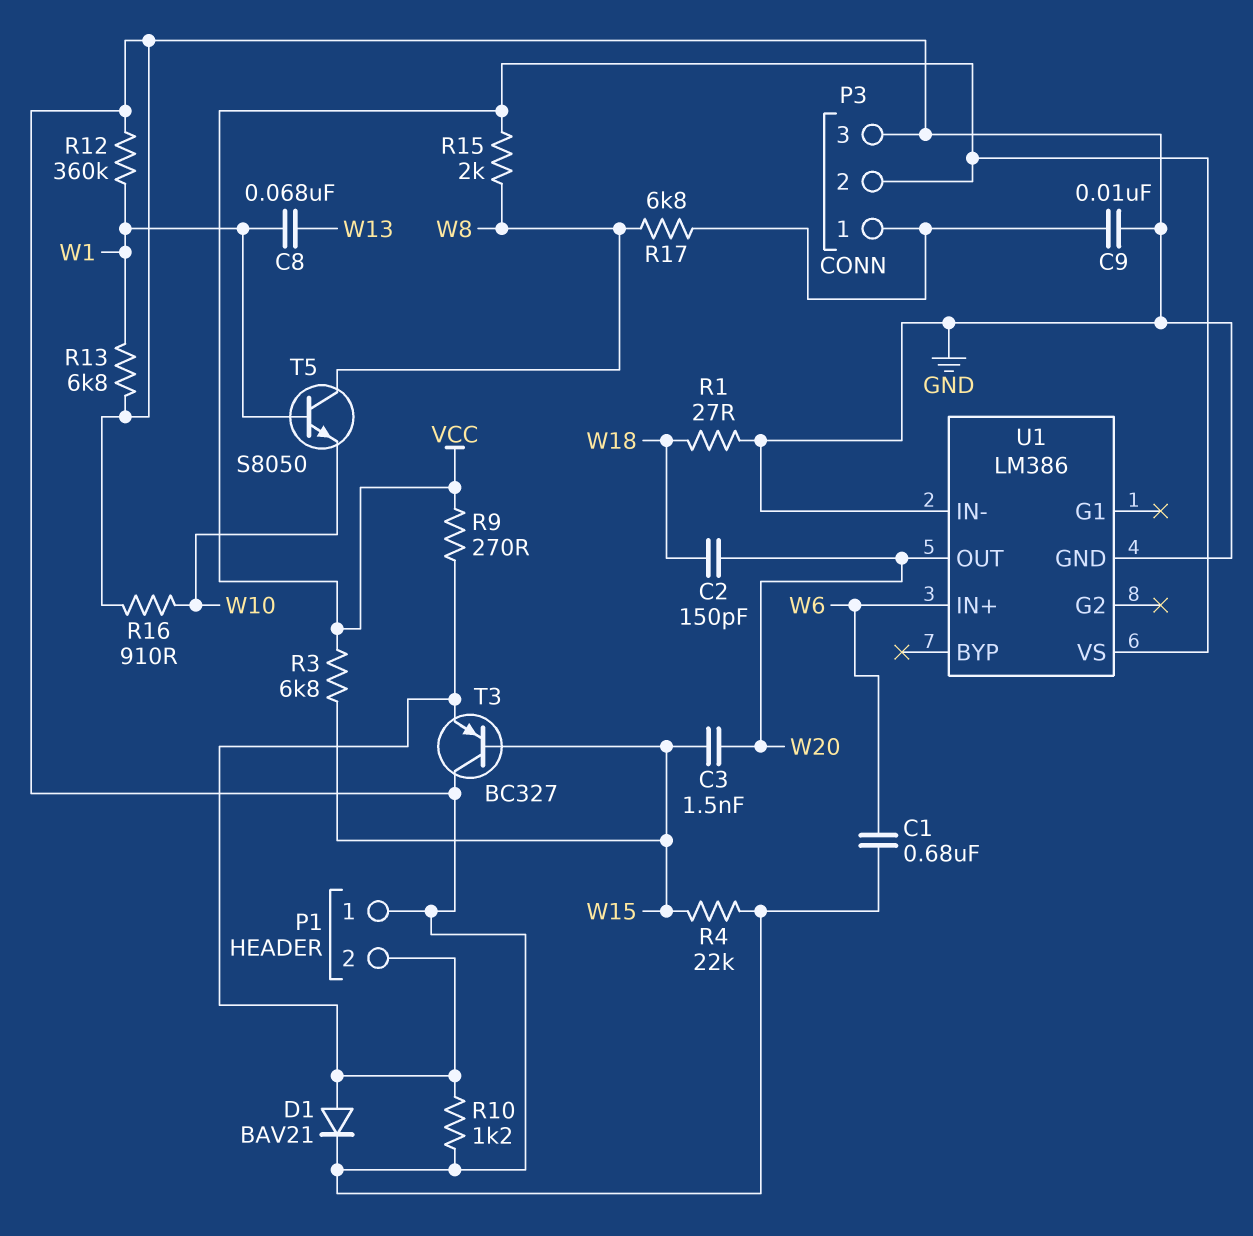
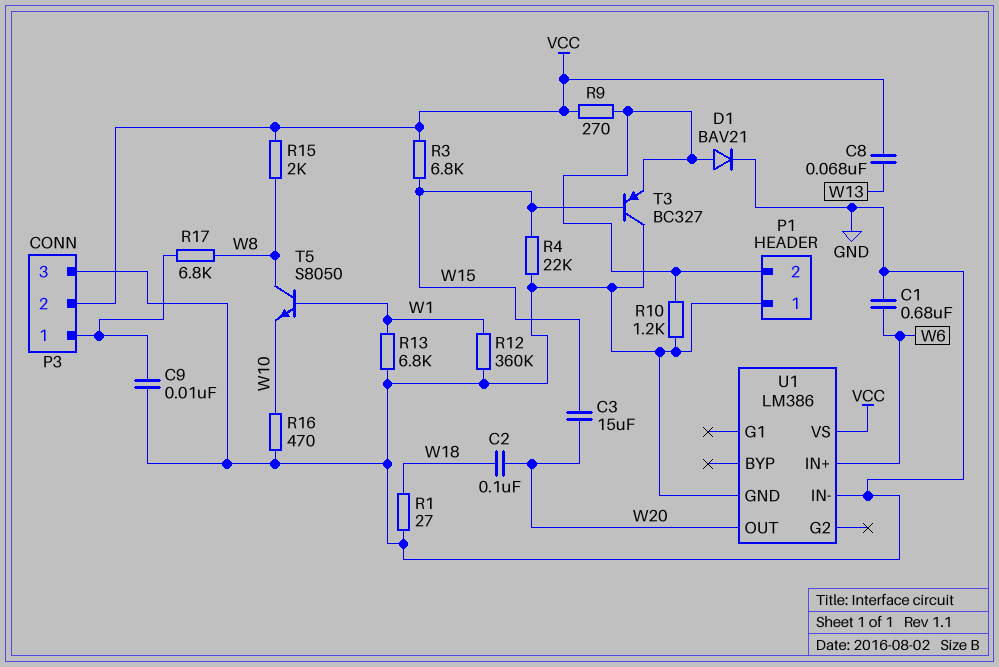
C2: 150pF (W18, W20) -> 100nF (W18, W20)
C3: 1.5nF (W15, W20) -> 15uF (W15, W20)
C8: 68nF (W1, W13) -> 68nF (VCC, W13)
R16: 910 (GND, W10) -> 470 (GND, W10)

